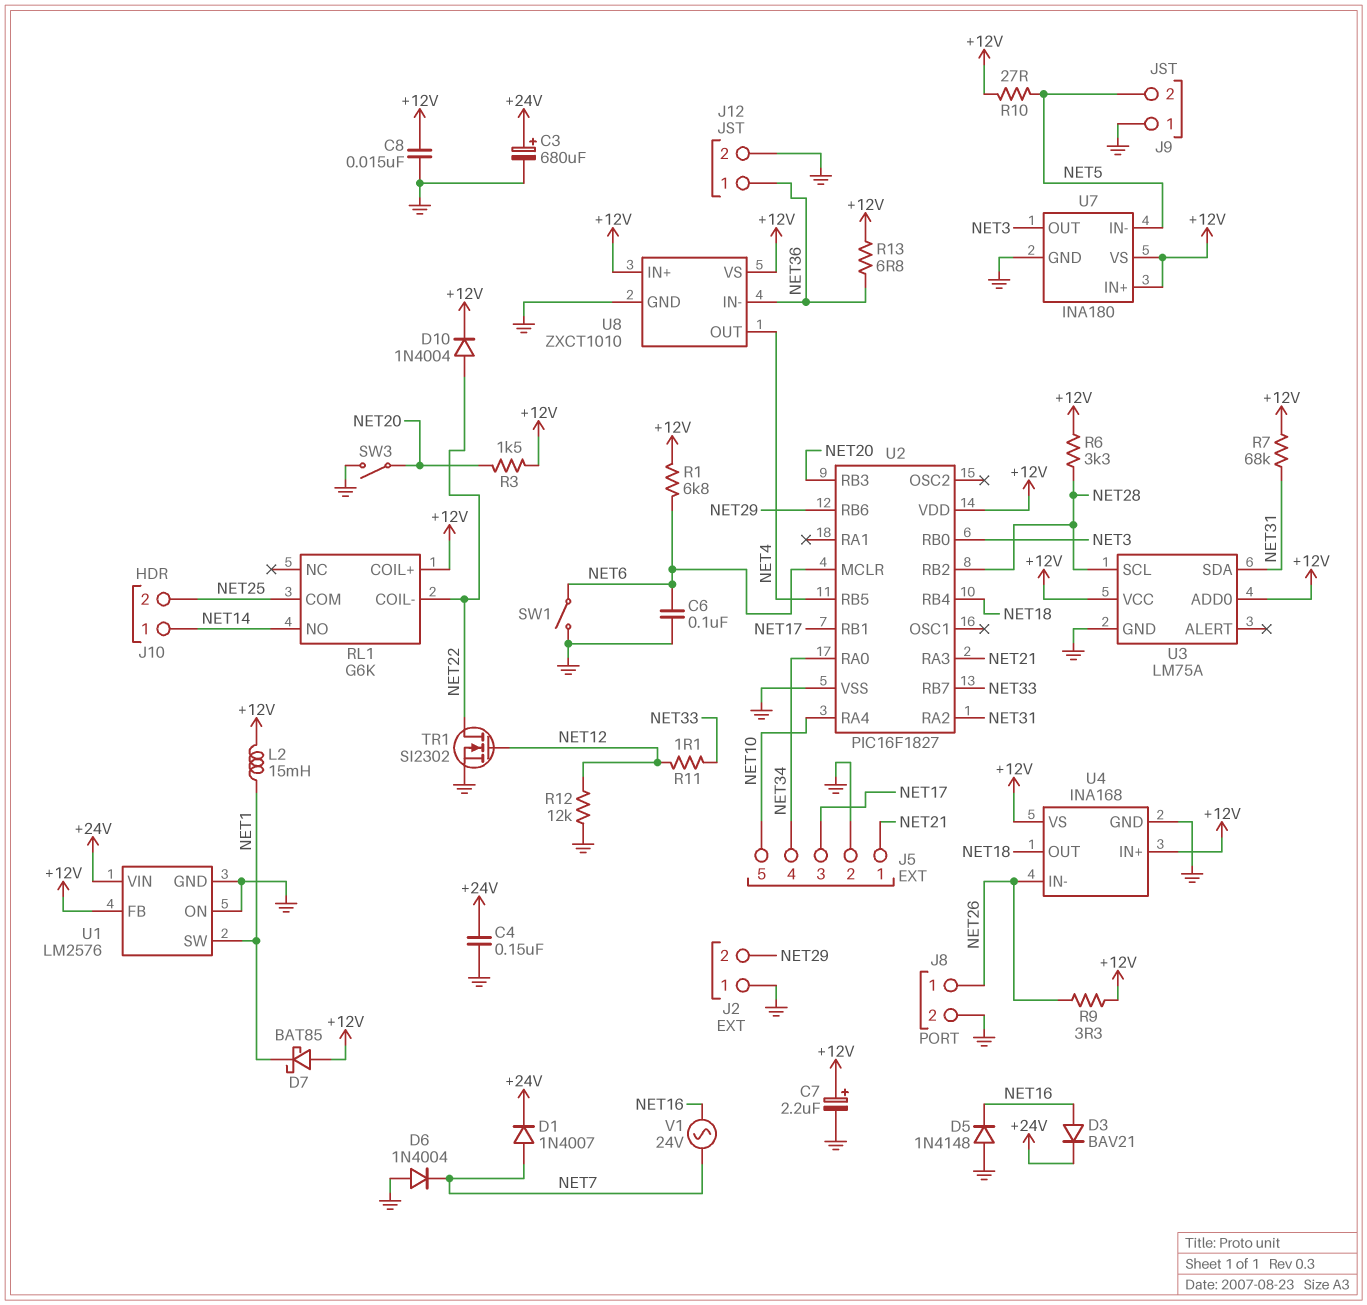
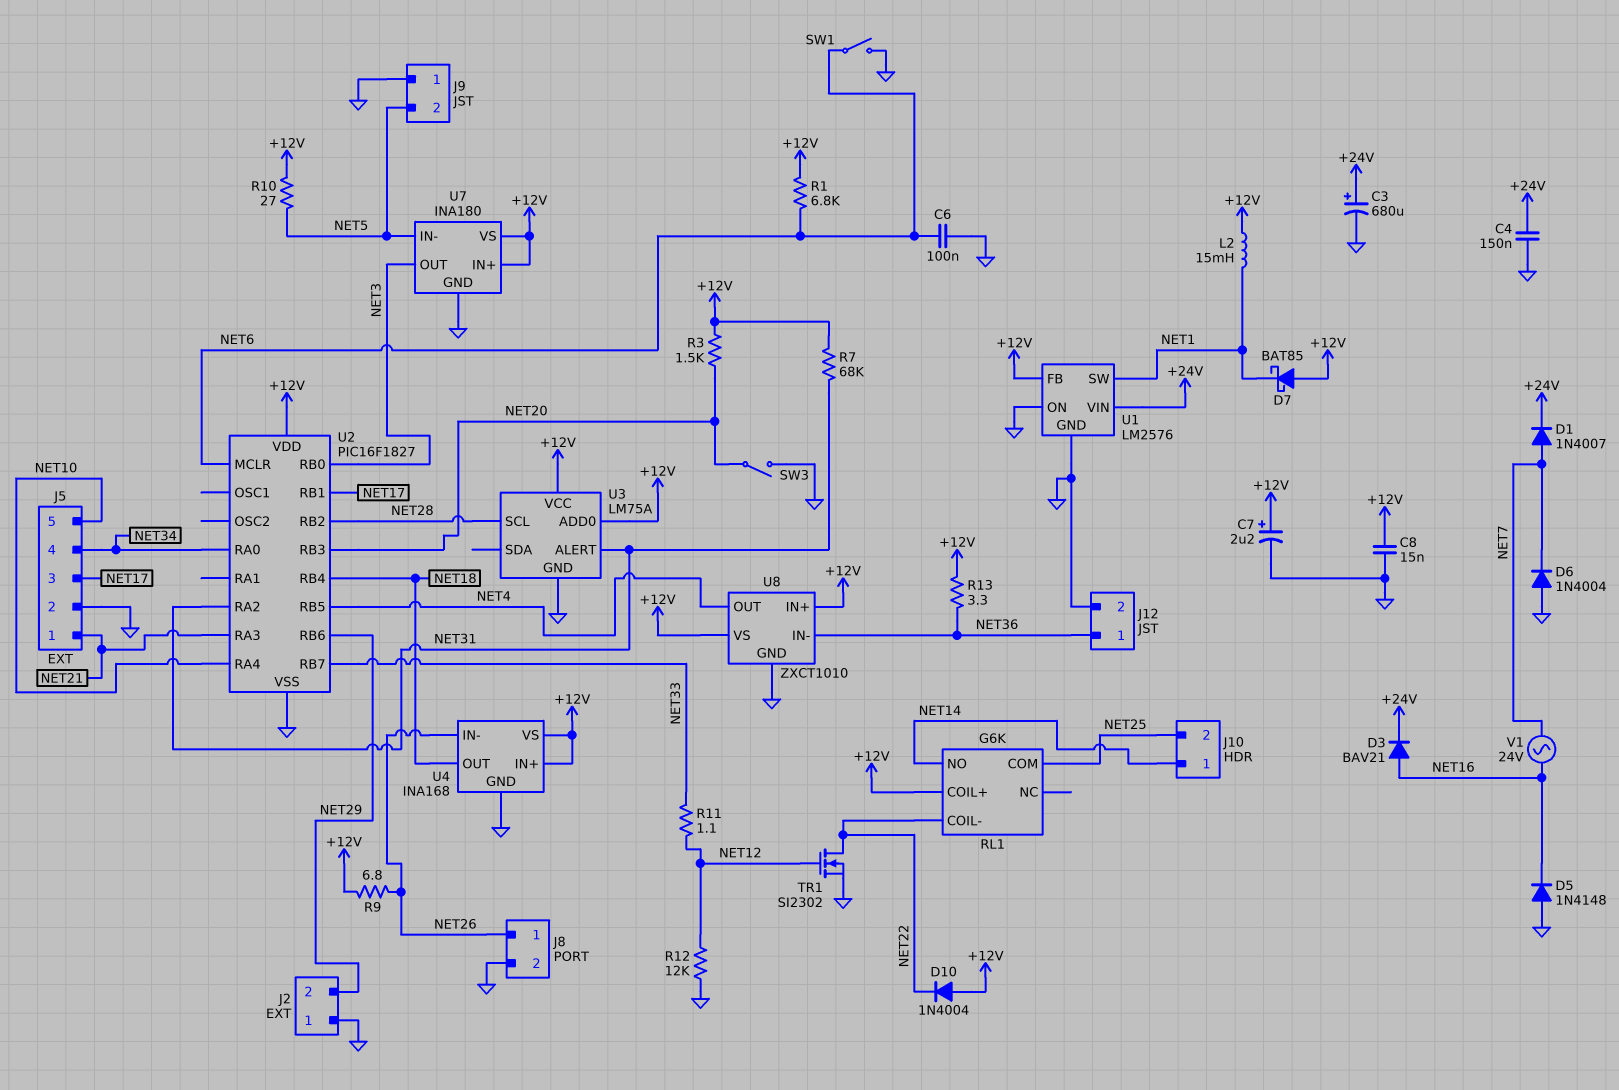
D10: diode 1N4004 (A NET22, K +12V) -> diode 1N4004 (A +12V, K NET22)
R6: 3.3k (+12V, NET28) -> none
R9: 3.3 (+12V, NET26) -> 6.8 (+12V, NET26)
R13: 6.8 (+12V, NET36) -> 3.3 (+12V, NET36)
U3 pin ALERT: none -> NET31
U3 pin SDA: NET31 -> none

